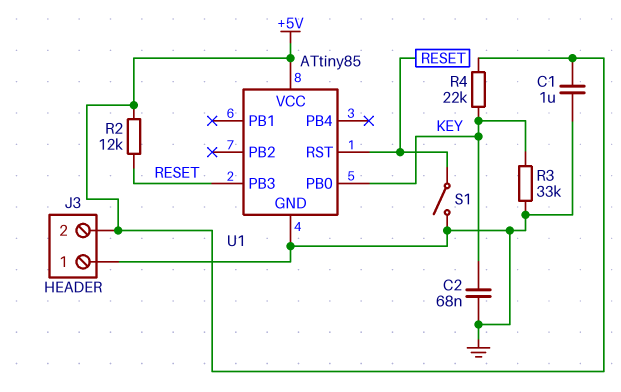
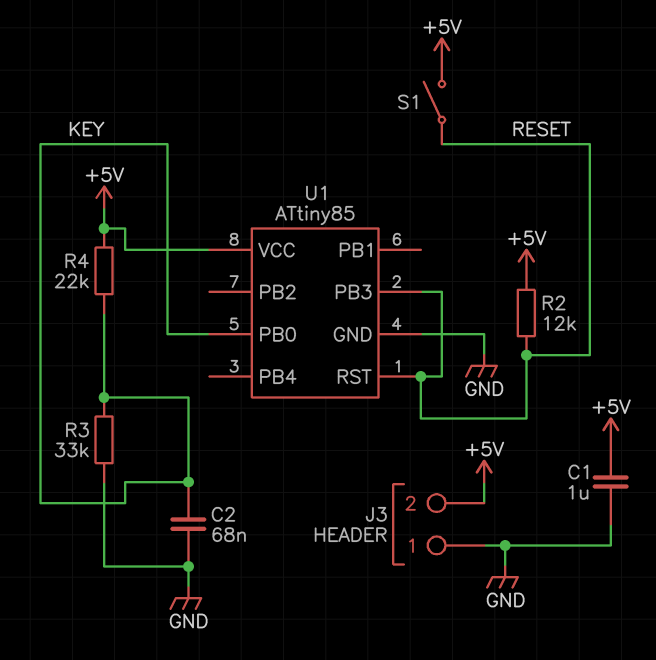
S1: switch (GND, RESET) -> switch (+5V, RESET)

